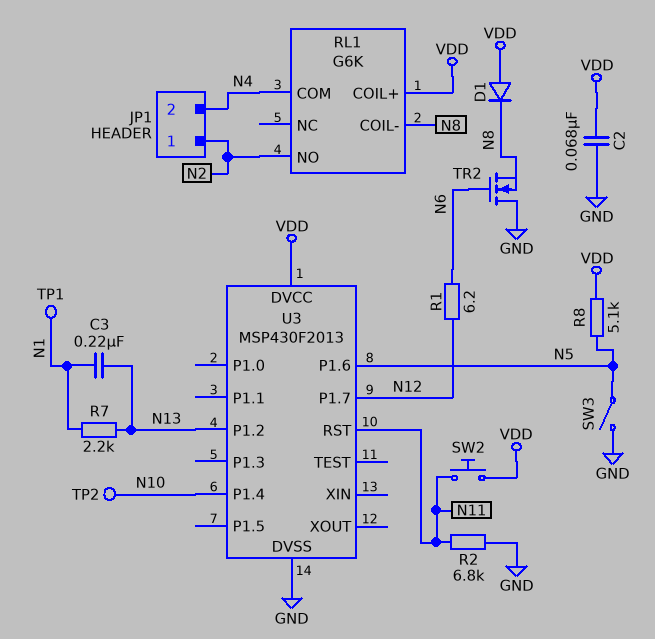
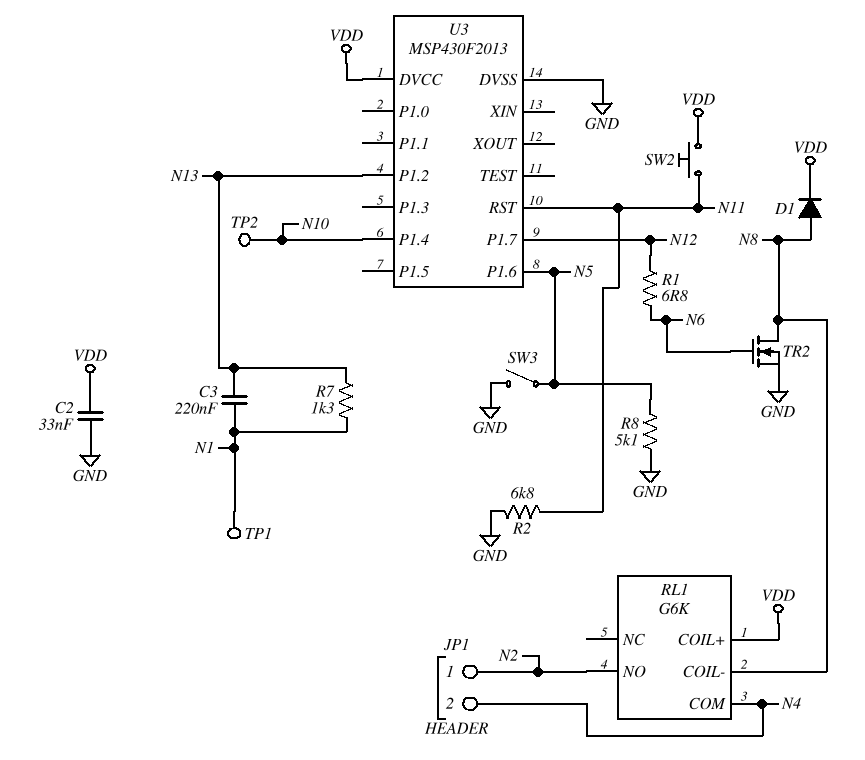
C2: 68nF (GND, VDD) -> 33nF (GND, VDD)
D1: diode (A VDD, K N8) -> diode (A N8, K VDD)
R1: 6.2 (N6, N12) -> 6.8 (N6, N12)
R7: 2.2k (N1, N13) -> 1.3k (N1, N13)
R8: 5.1k (N5, VDD) -> 5.1k (GND, N5)
TR2: NMOS (G N6, D GND, S N8) -> NMOS (G N6, D N8, S GND)

